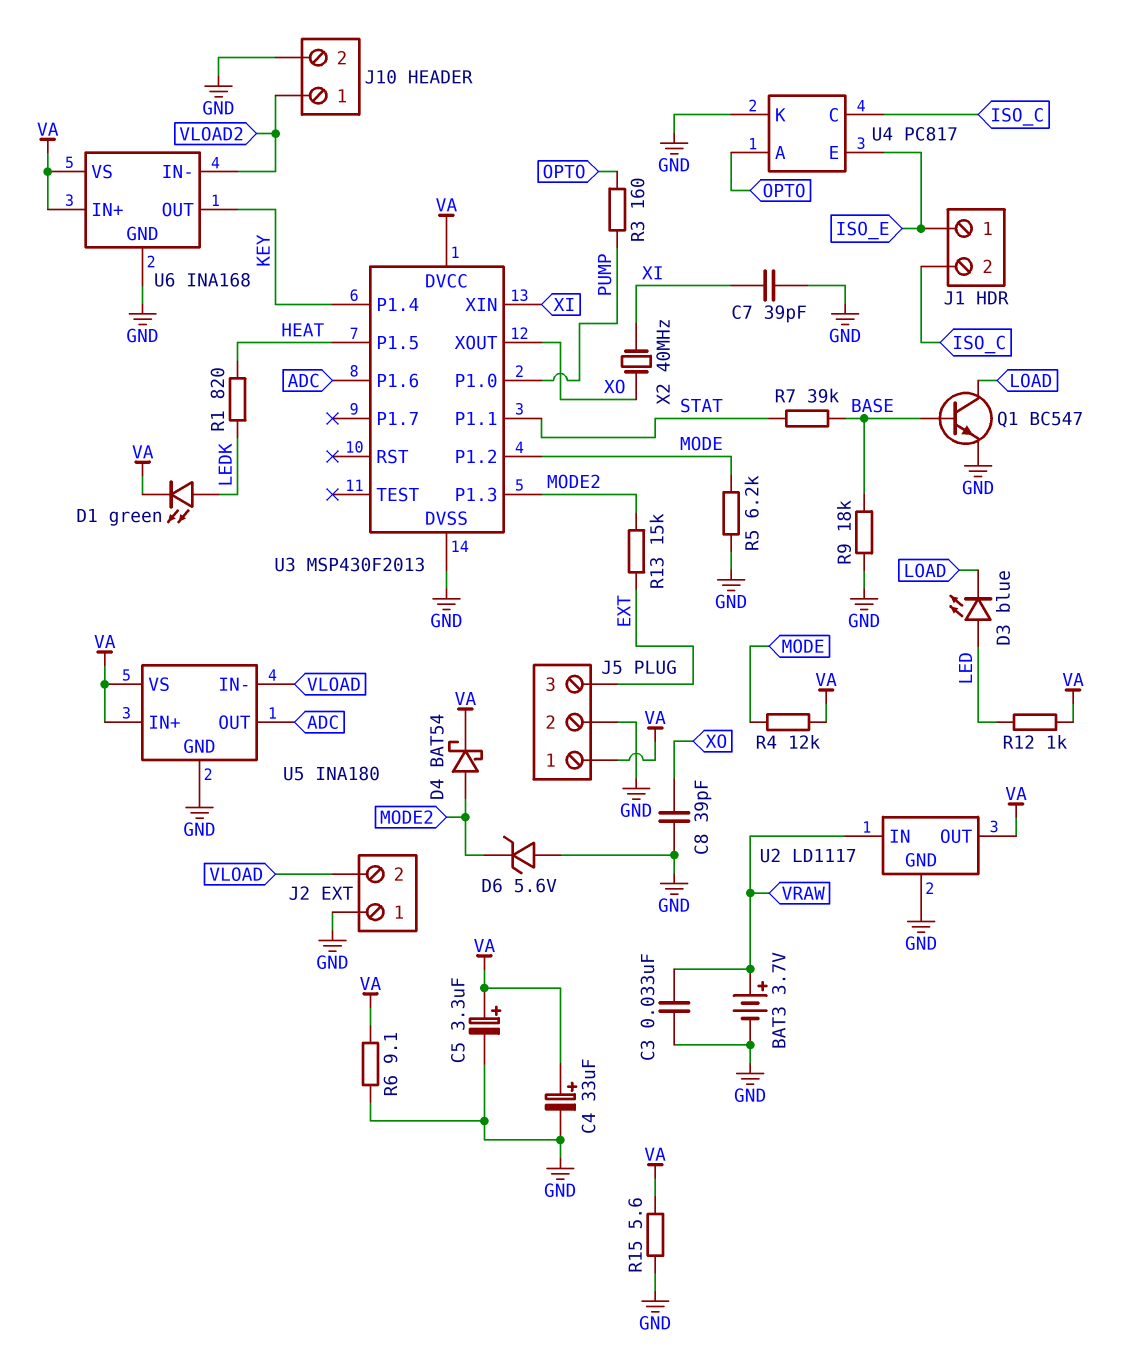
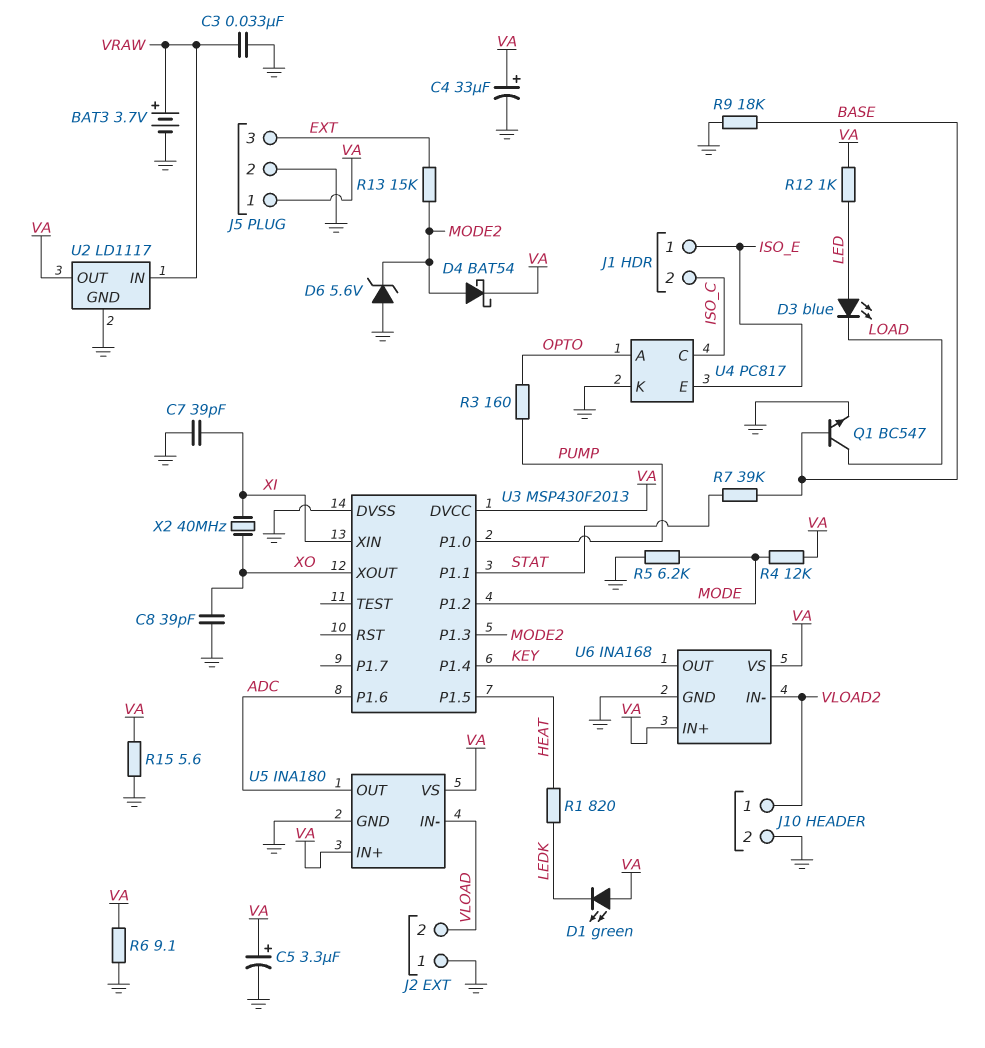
D1: LED green (A LEDK, K VA) -> LED green (A VA, K LEDK)

